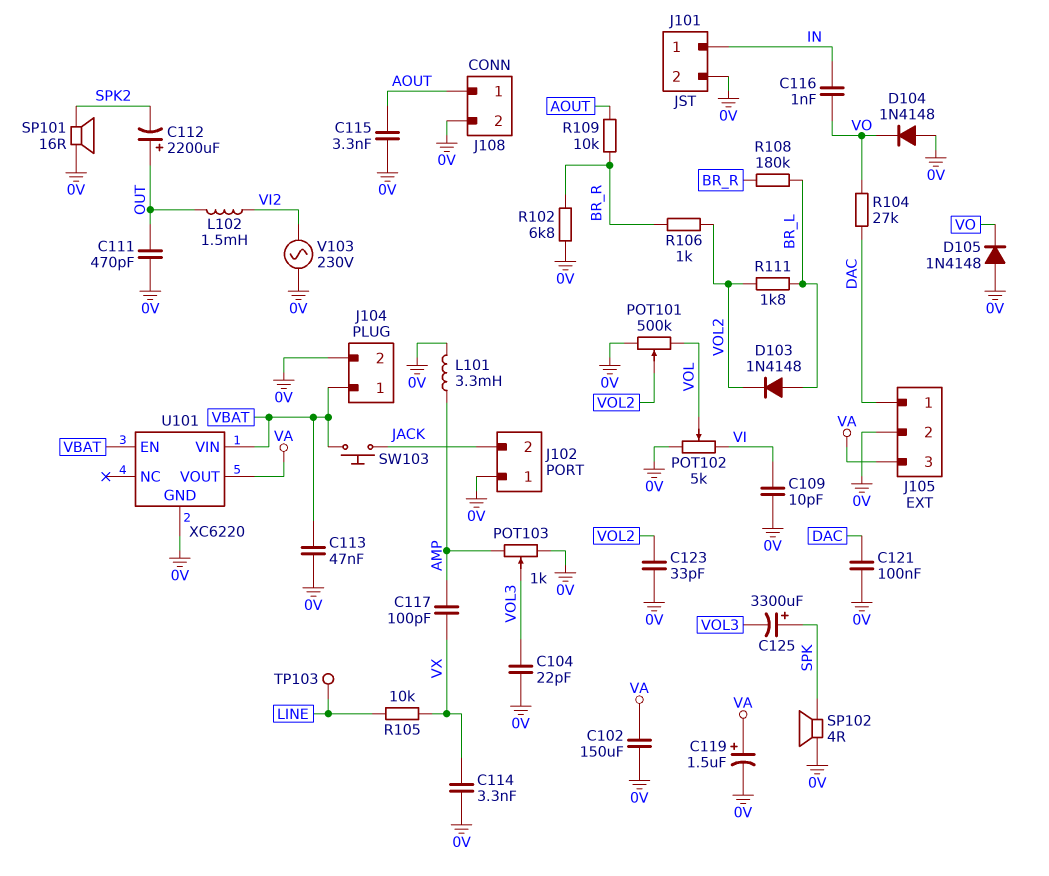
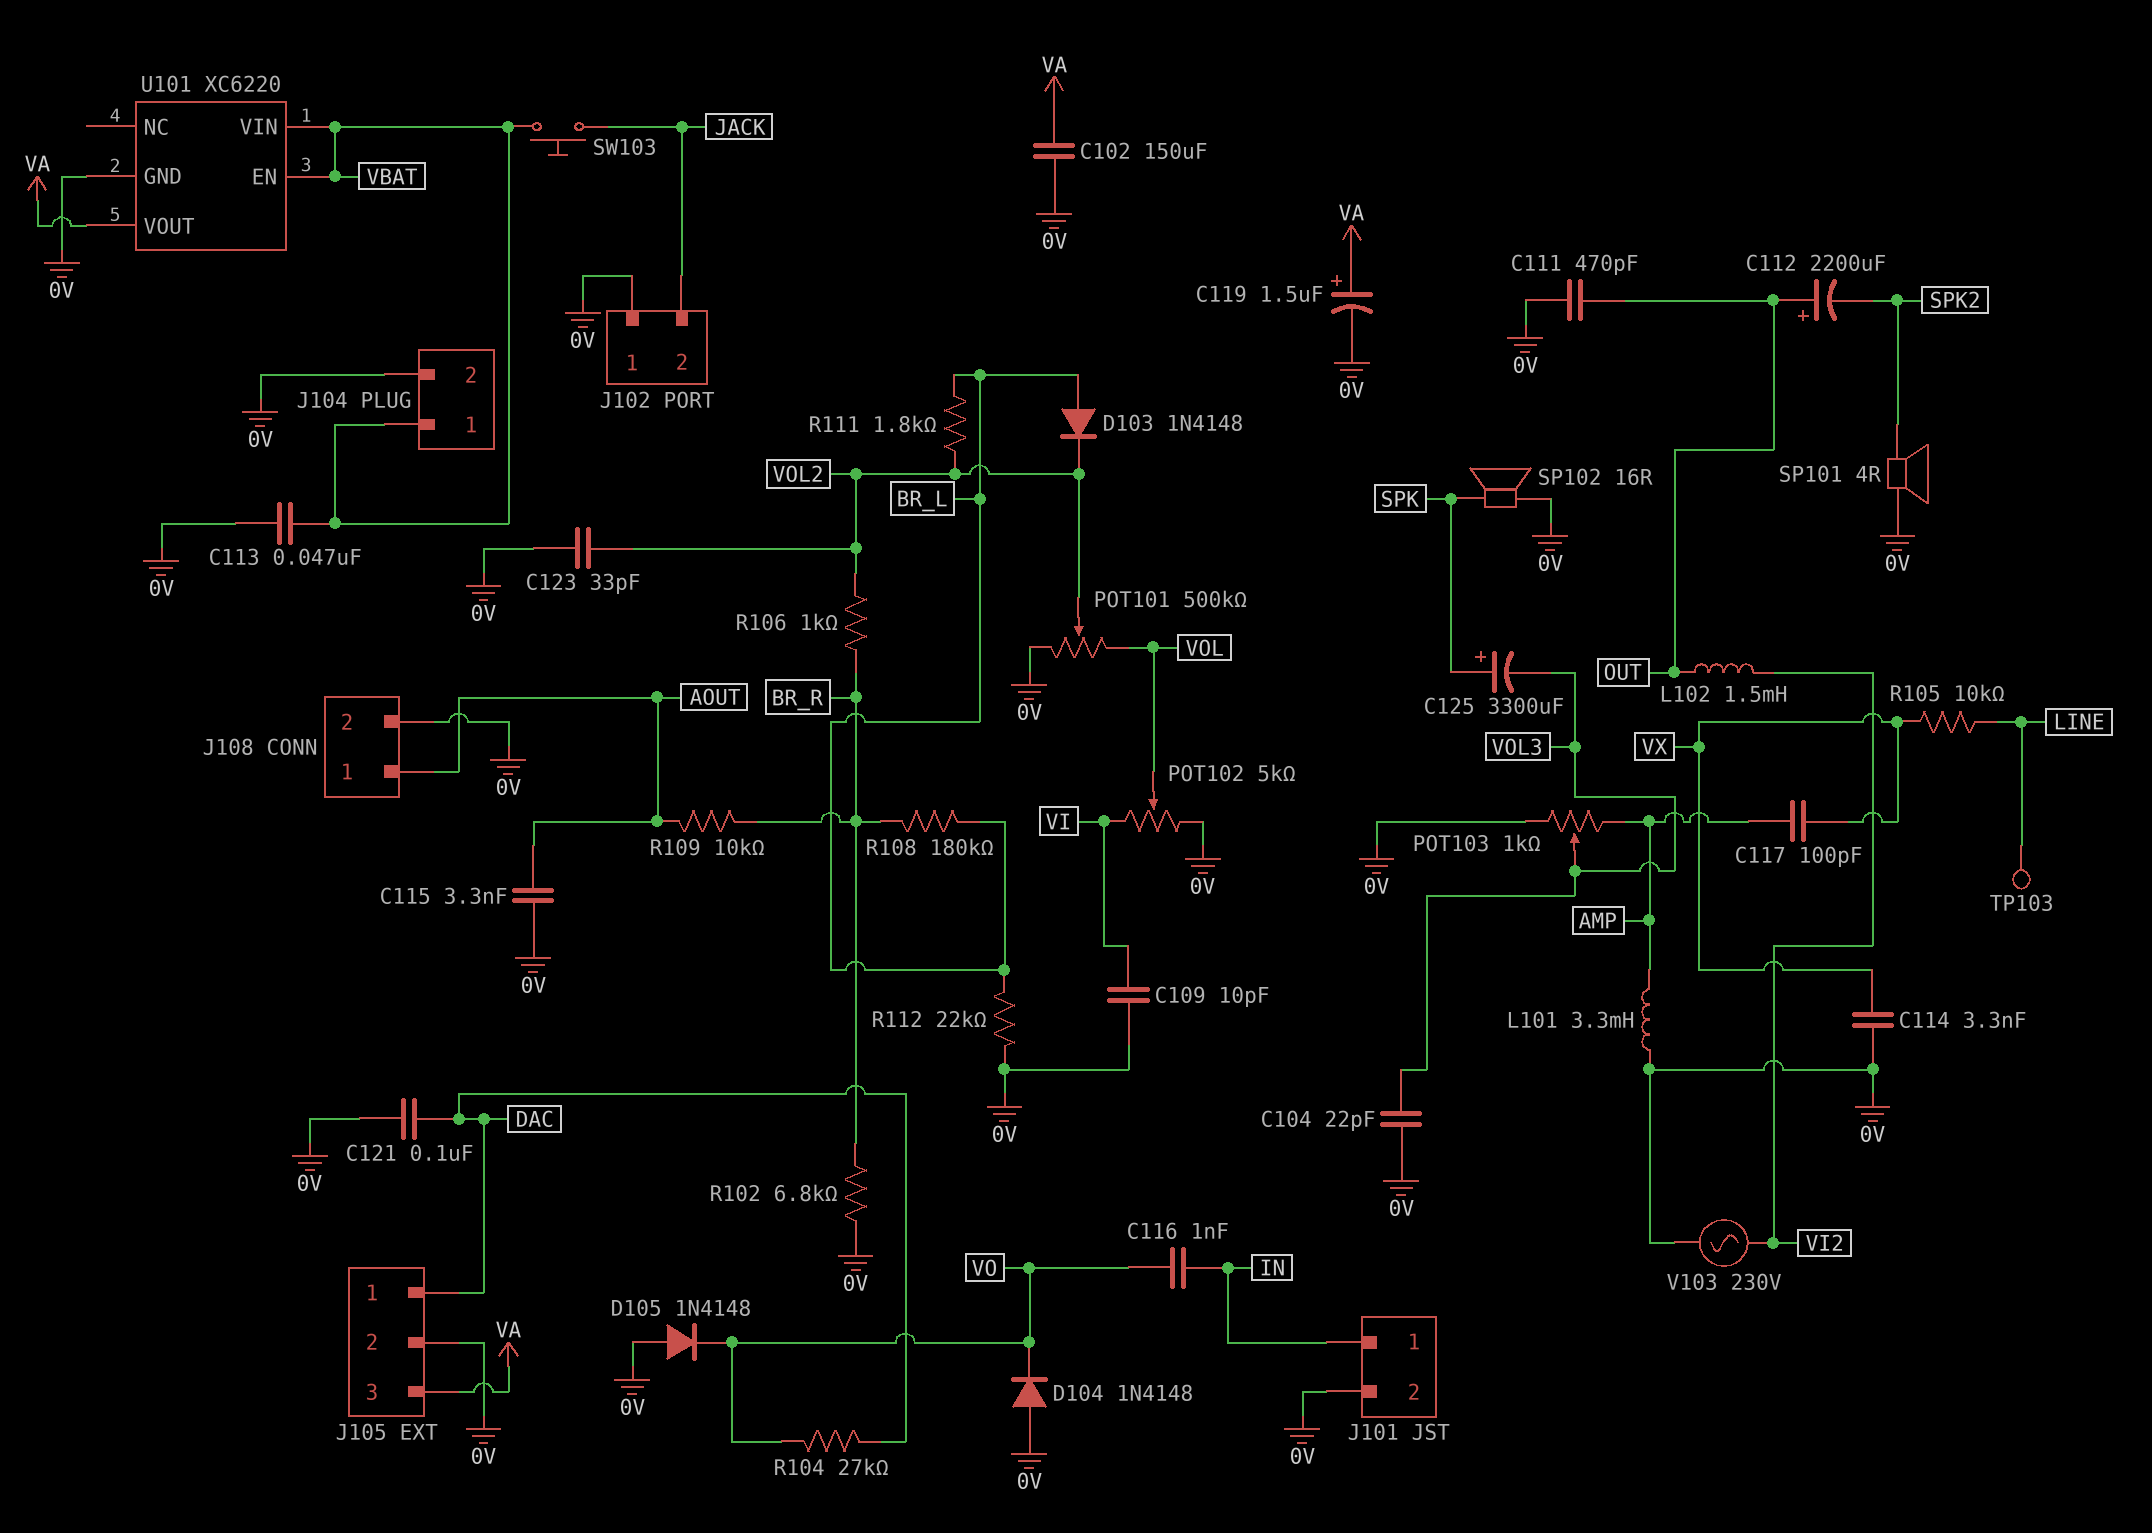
R112: none -> 22k (0V, BR_L)
SP101: speaker 16R (0V, SPK2) -> speaker 4R (0V, SPK2)
SP102: speaker 4R (0V, SPK) -> speaker 16R (0V, SPK)

